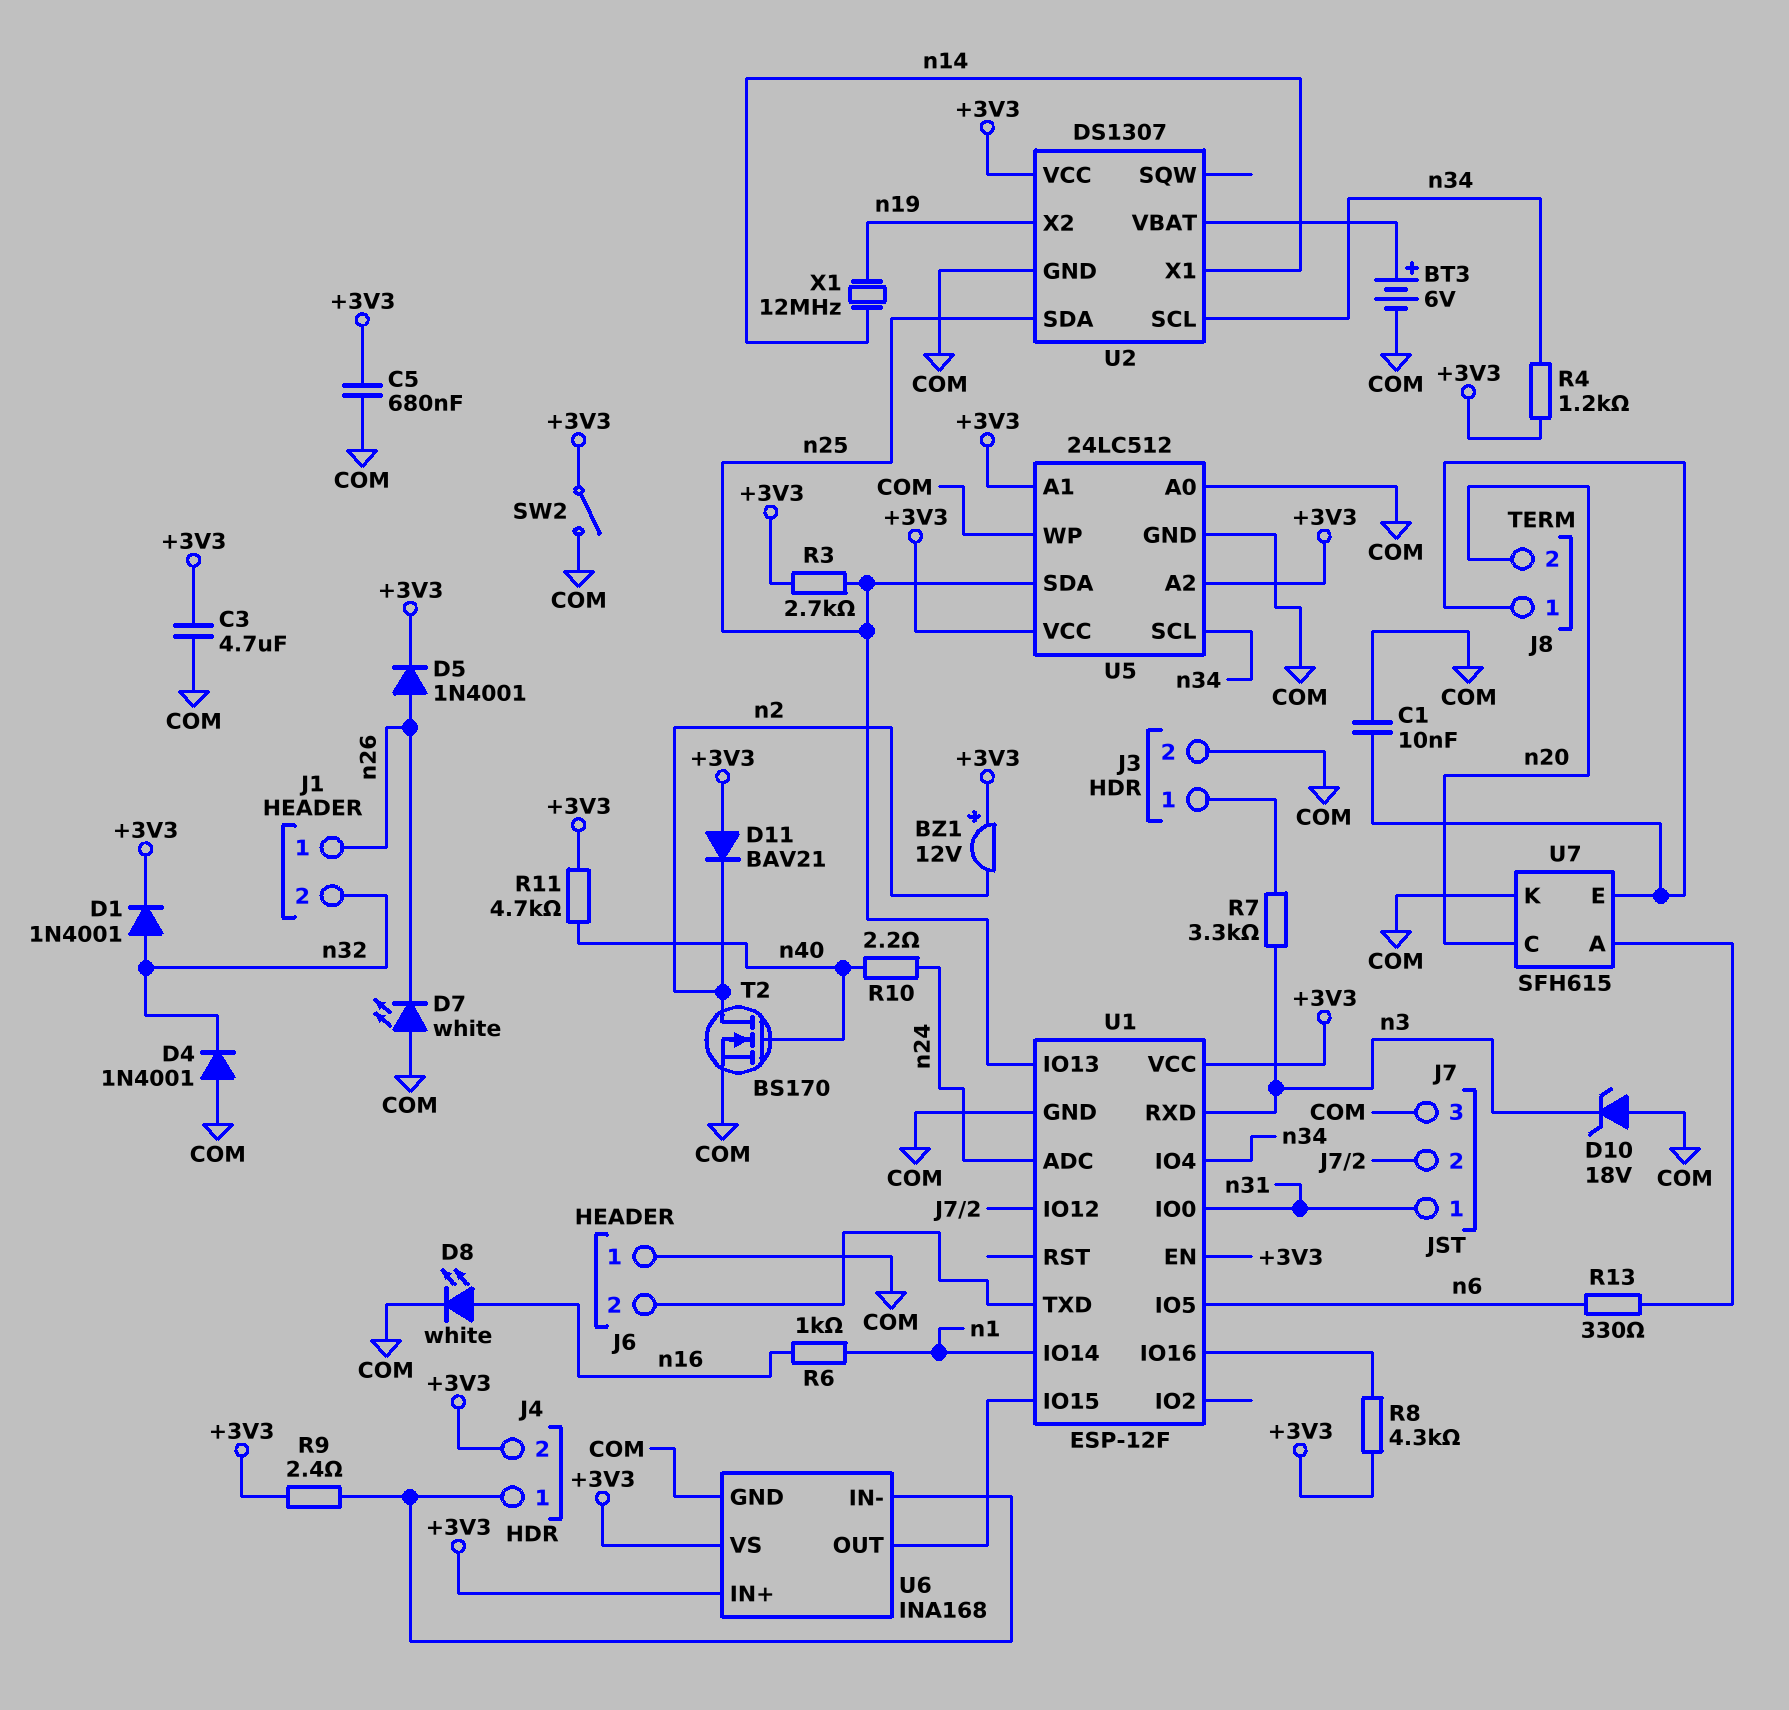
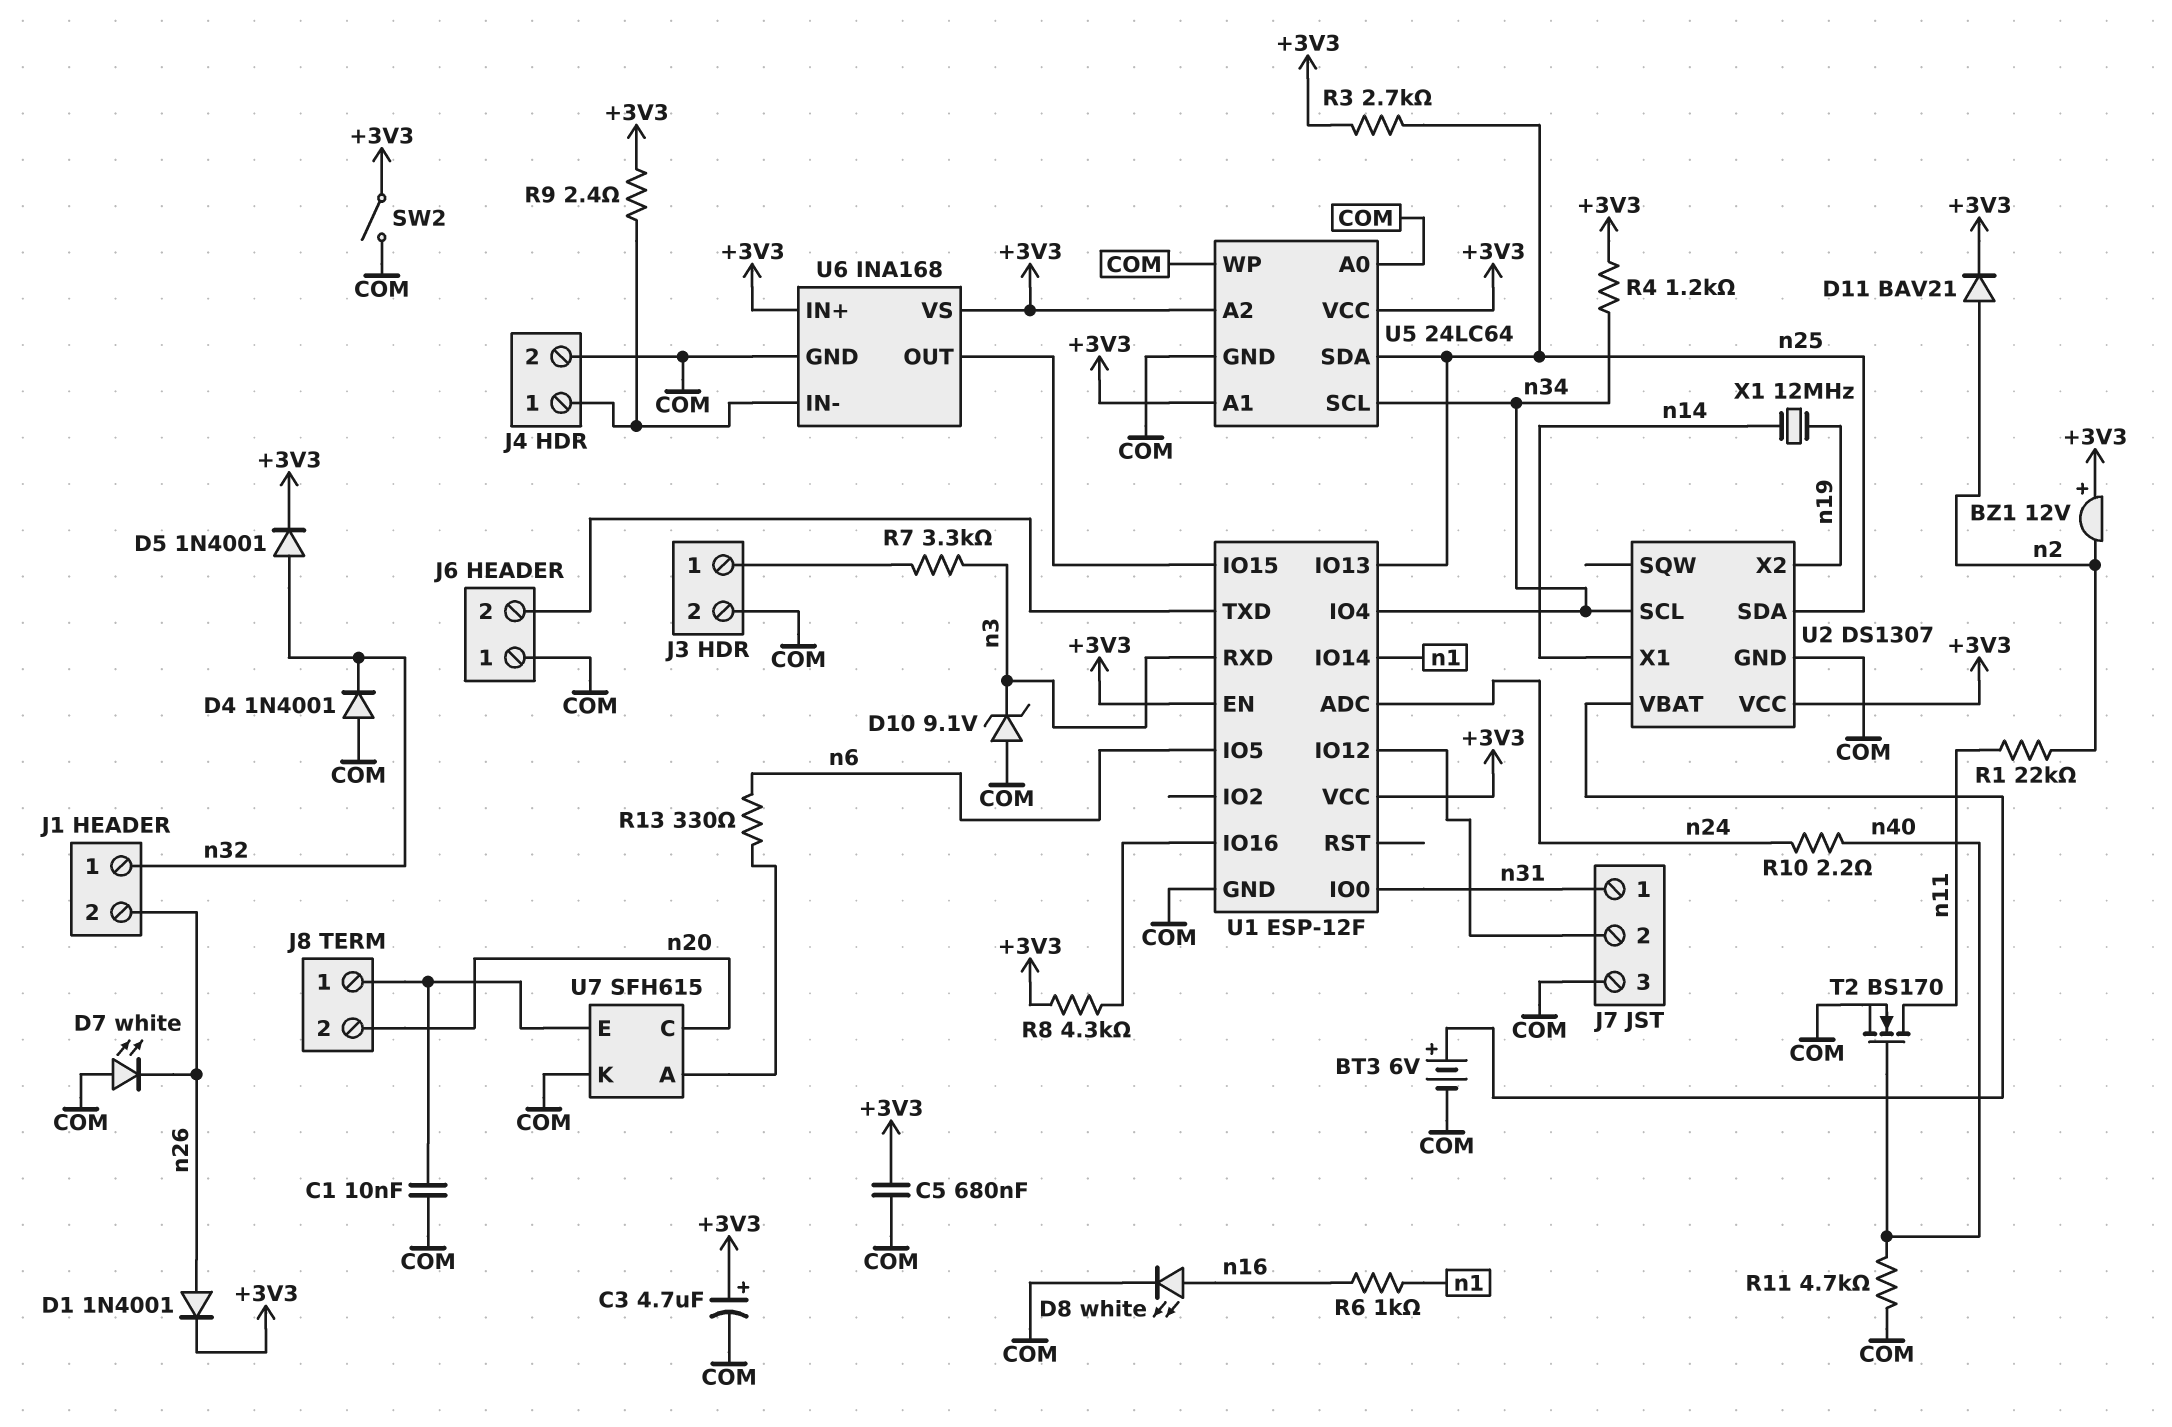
C3: 4.7uF (+3V3, COM) -> 4.7uF (plus +3V3, minus COM)
D1: diode 1N4001 (A n32, K +3V3) -> diode 1N4001 (A n26, K +3V3)
D5: diode 1N4001 (A n26, K +3V3) -> diode 1N4001 (A n32, K +3V3)
D10: zener 18V (A COM, K n3) -> zener 9.1V (A COM, K n3)
D11: diode BAV21 (A +3V3, K n2) -> diode BAV21 (A n2, K +3V3)
J1 pin 1: n26 -> n32
J1 pin 2: n32 -> n26
J4 pin 2: +3V3 -> COM
R1: none -> 22k (n2, n11)
R11: 4.7k (+3V3, n40) -> 4.7k (COM, n40)
T2: NMOS BS170 (G n40, D n2, S COM) -> NMOS BS170 (G n40, D n11, S COM)
U5: 24LC512 -> 24LC64

